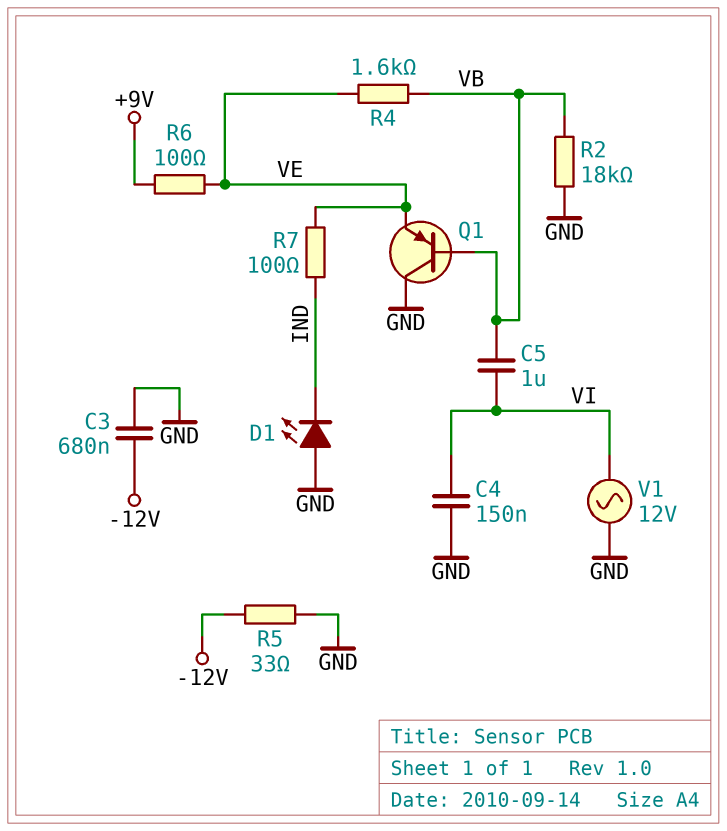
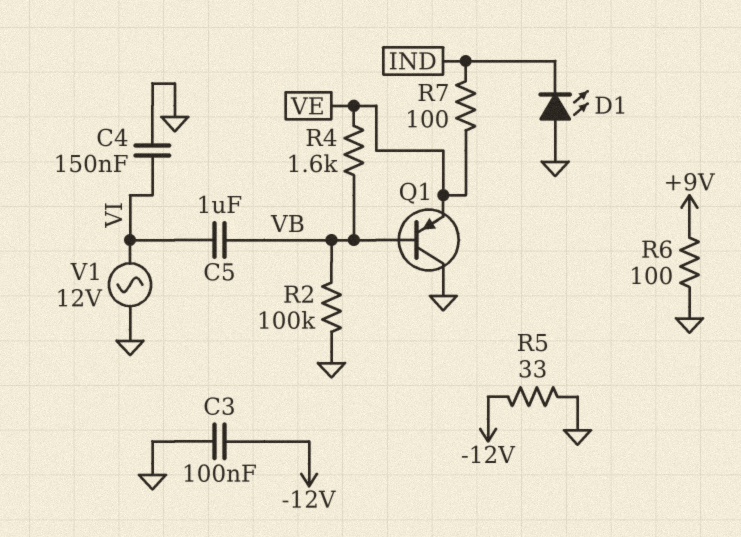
C3: 680nF (-12V, GND) -> 100nF (-12V, GND)
R2: 18k (GND, VB) -> 100k (GND, VB)
R6: 100 (+9V, VE) -> 100 (+9V, GND)

